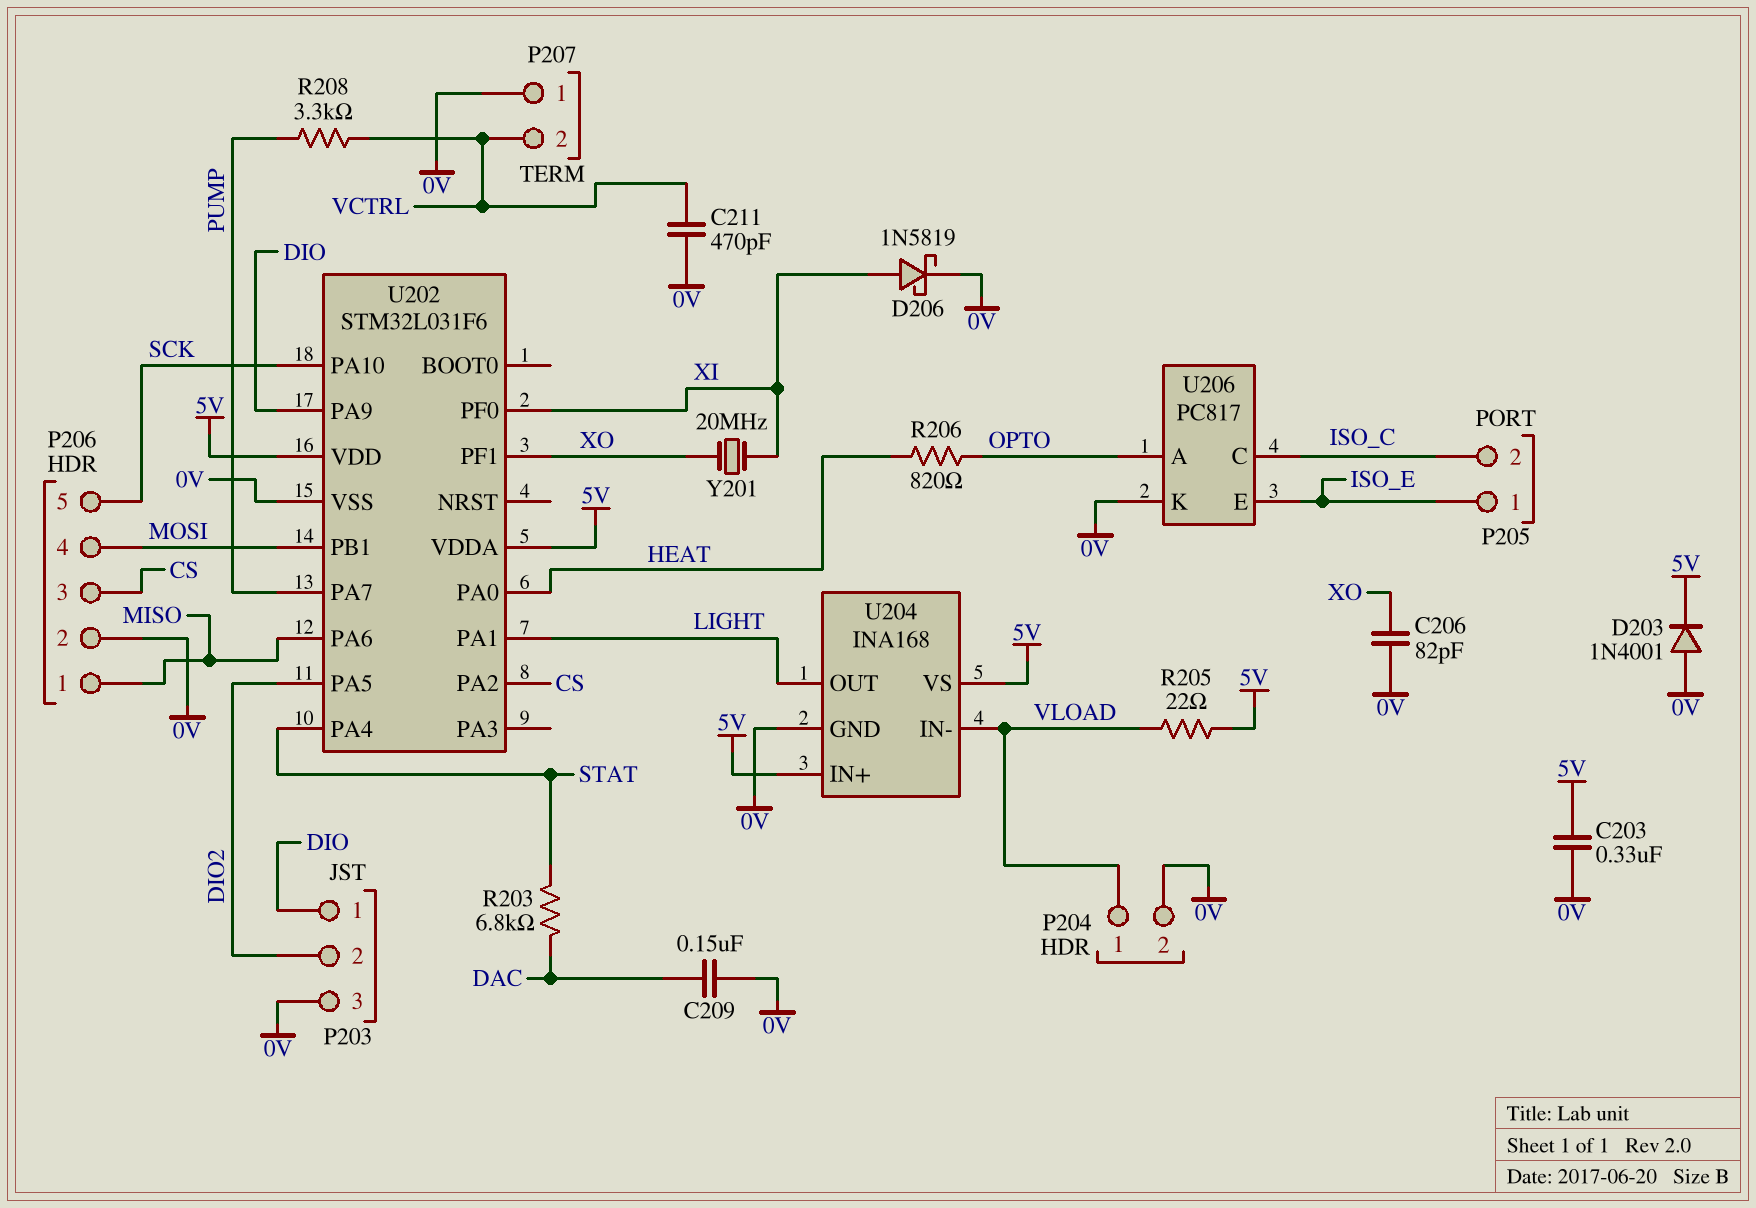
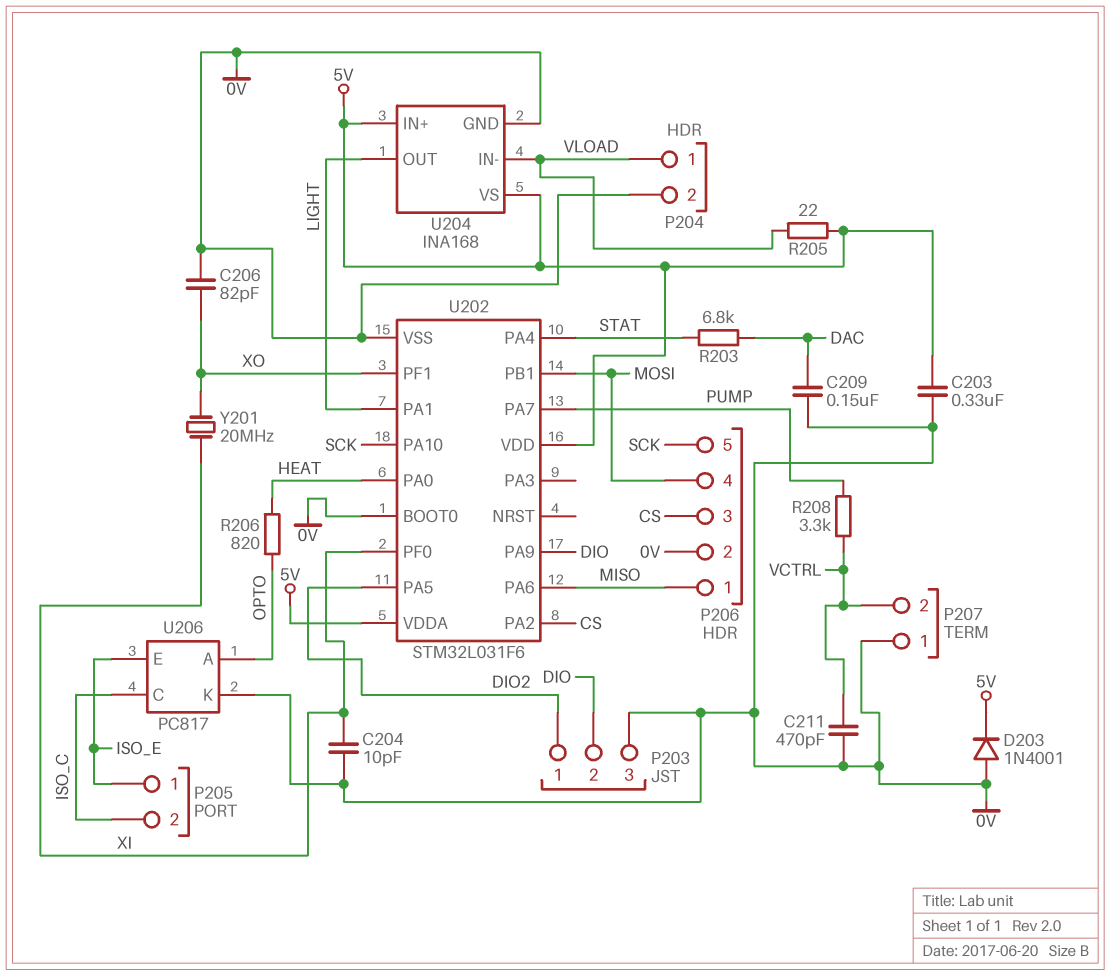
C204: none -> 10pF (0V, XI)
D206: schottky 1N5819 (A XI, K 0V) -> none
P203 pin 1: DIO -> DIO2
P203 pin 2: DIO2 -> DIO
U202 pin BOOT0: none -> 0V

